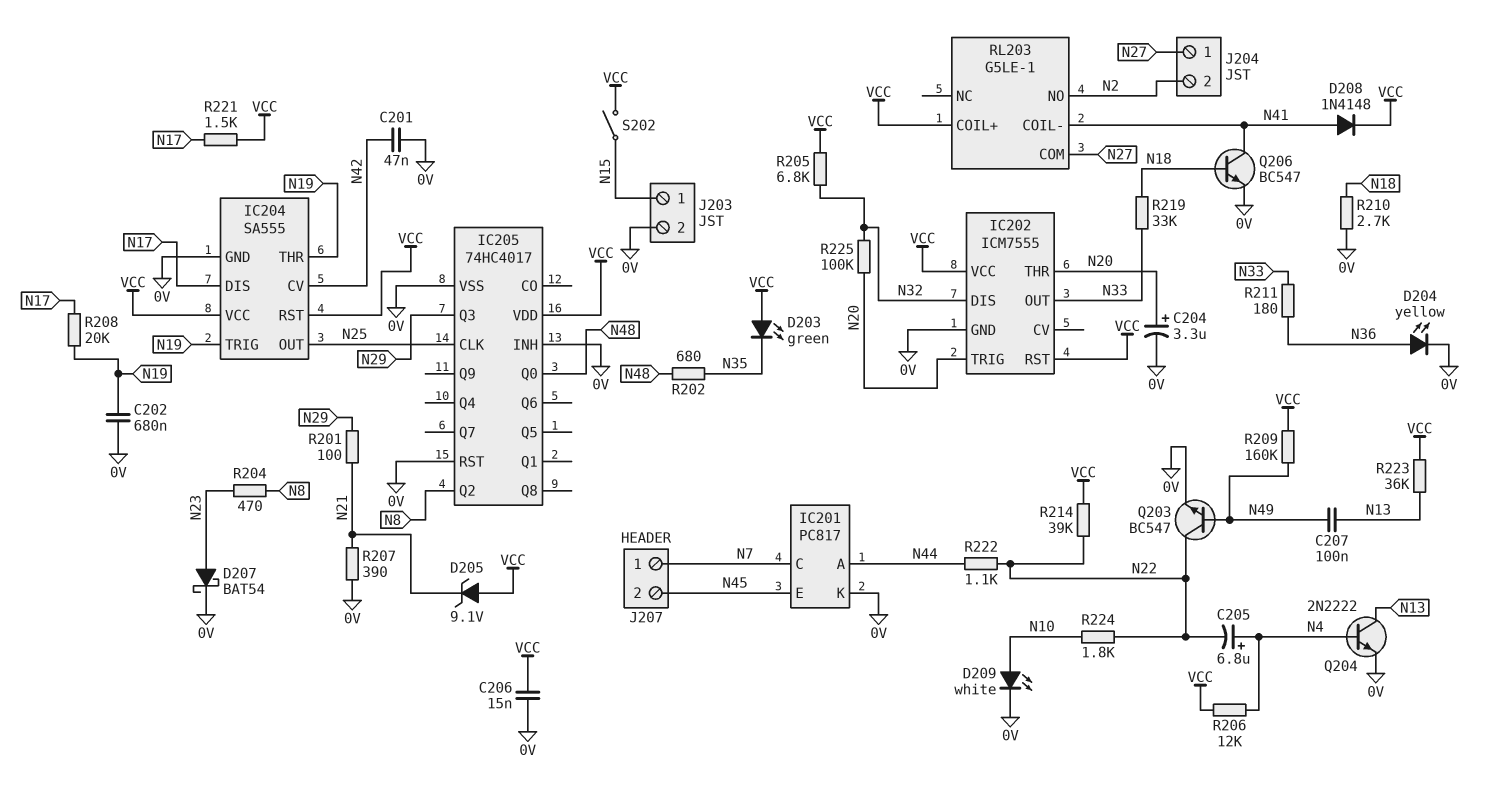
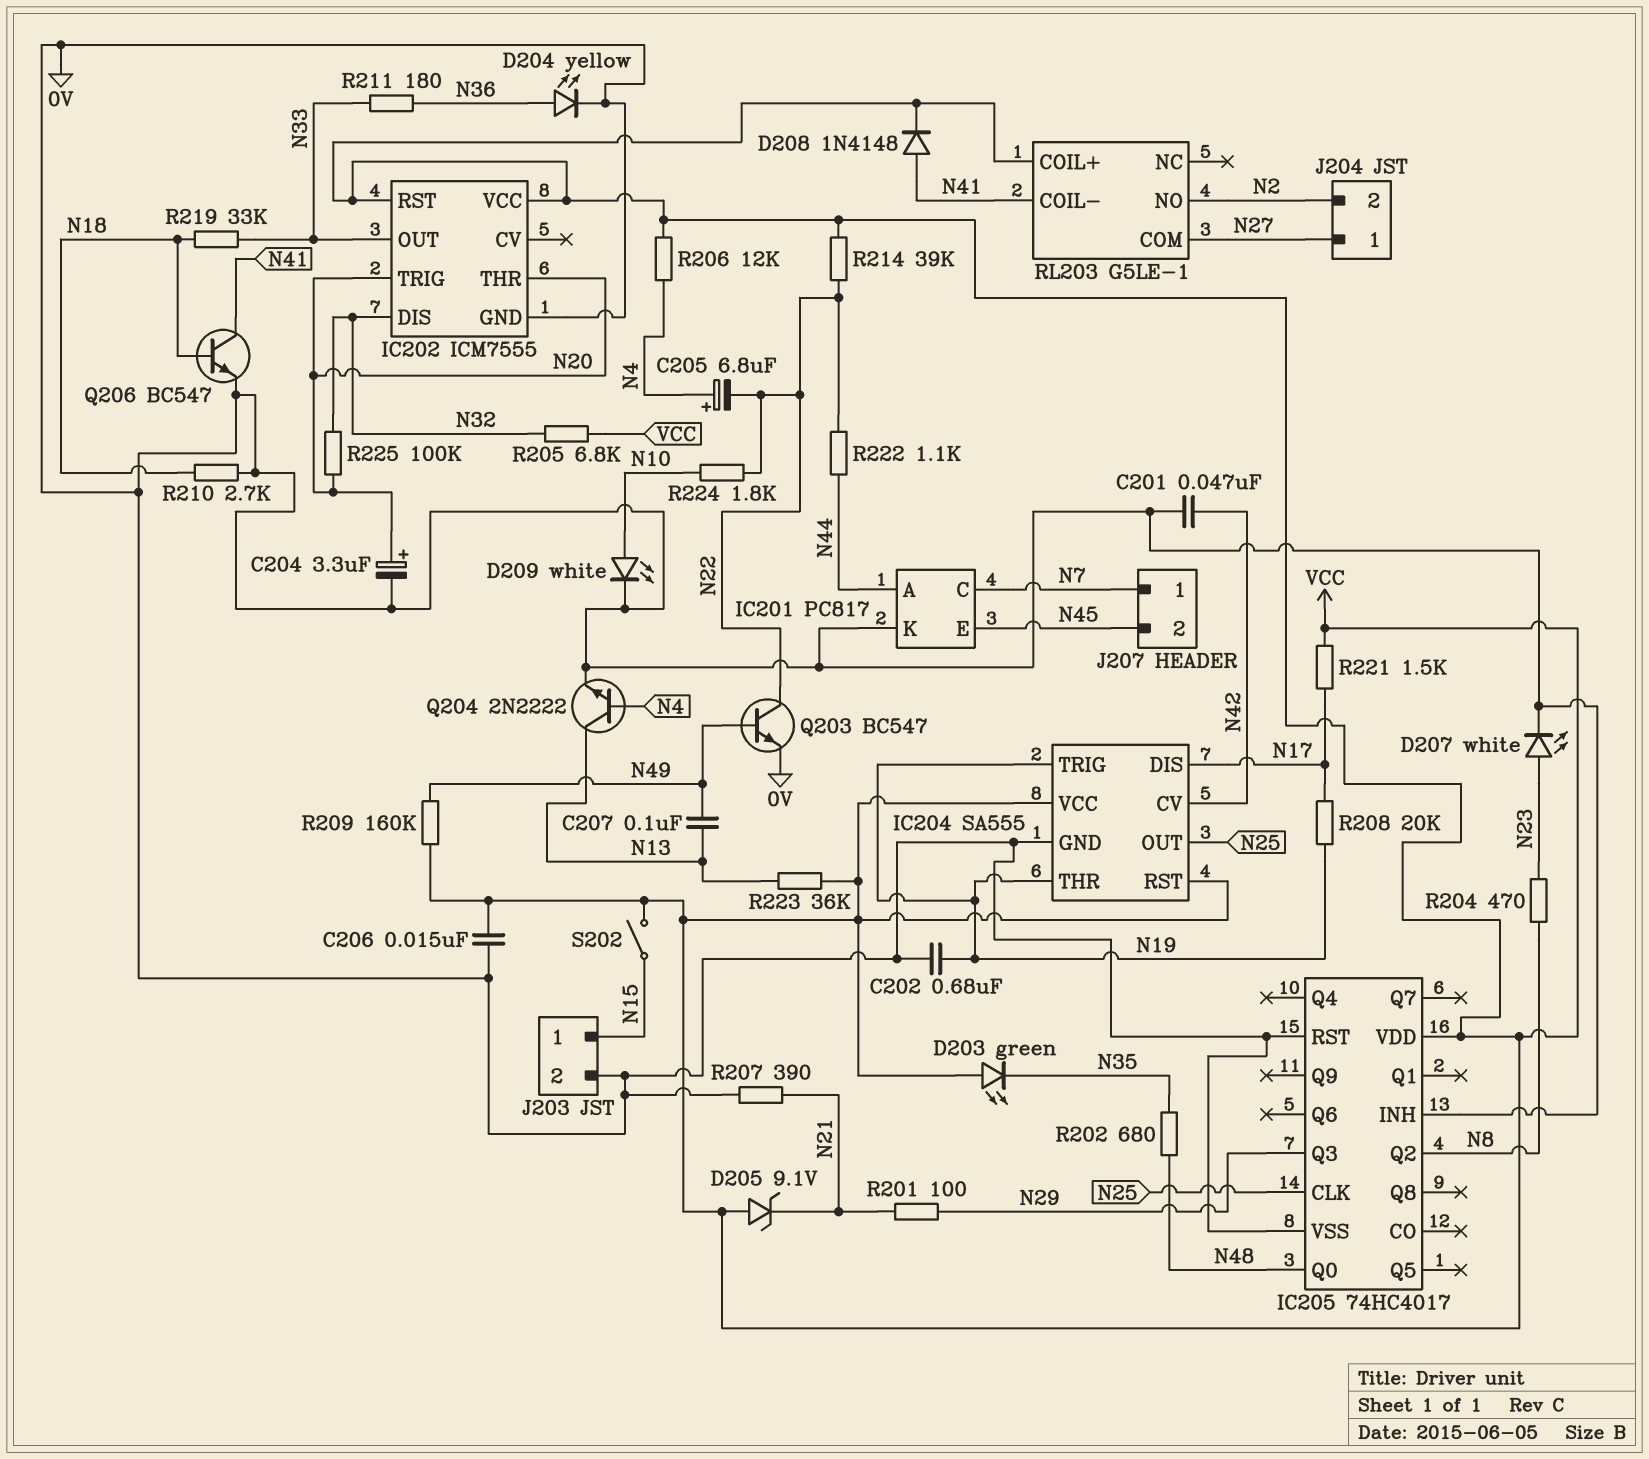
D207: schottky BAT54 (A N23, K 0V) -> LED white (A N23, K 0V)

